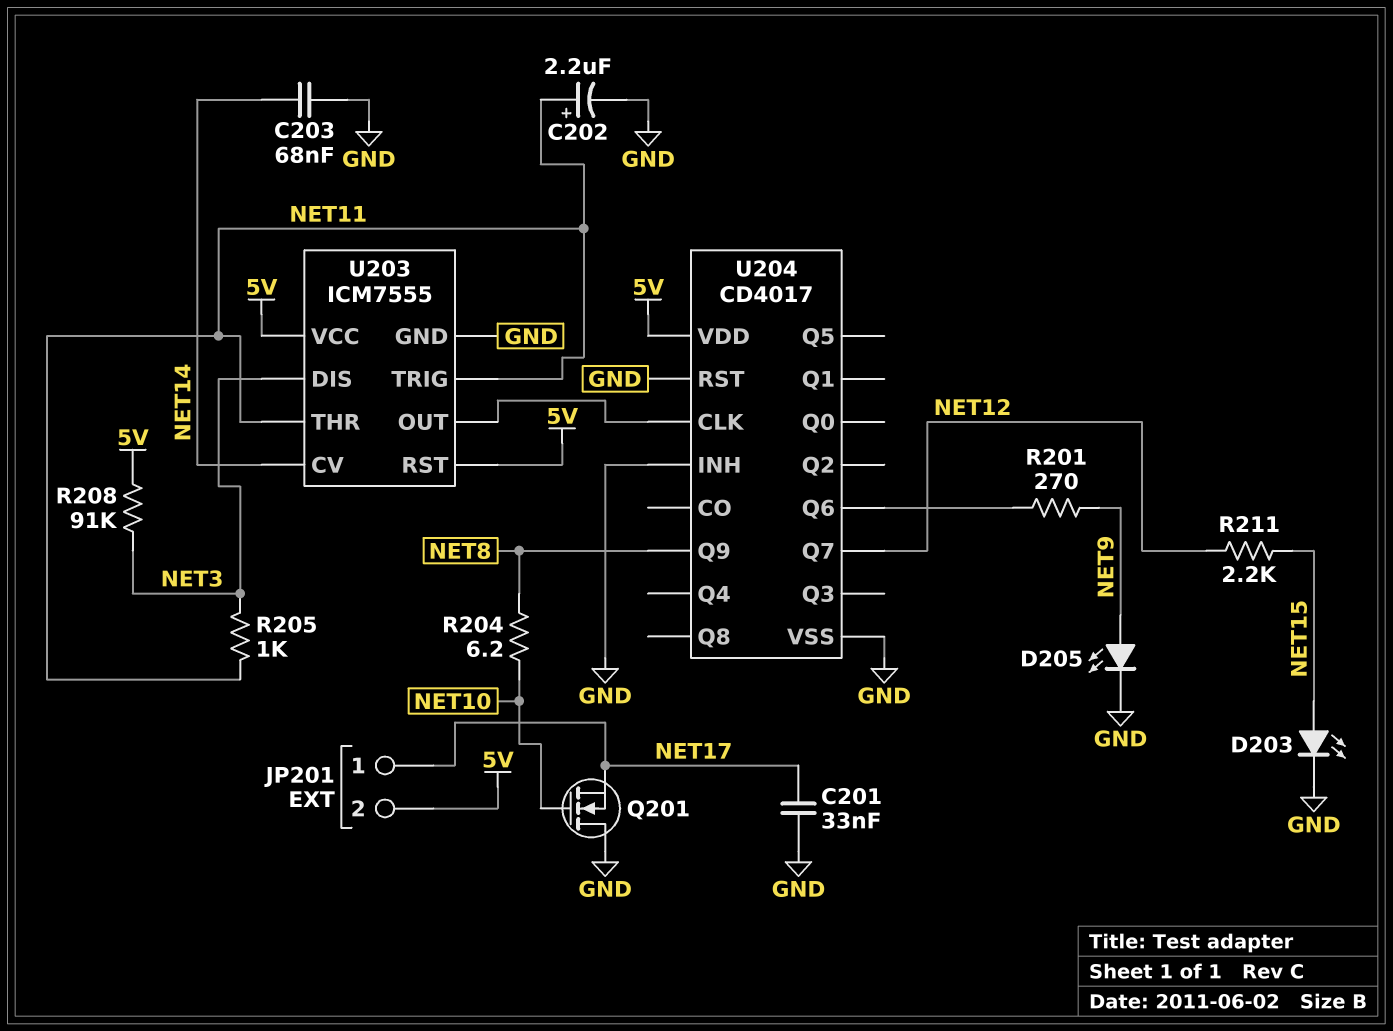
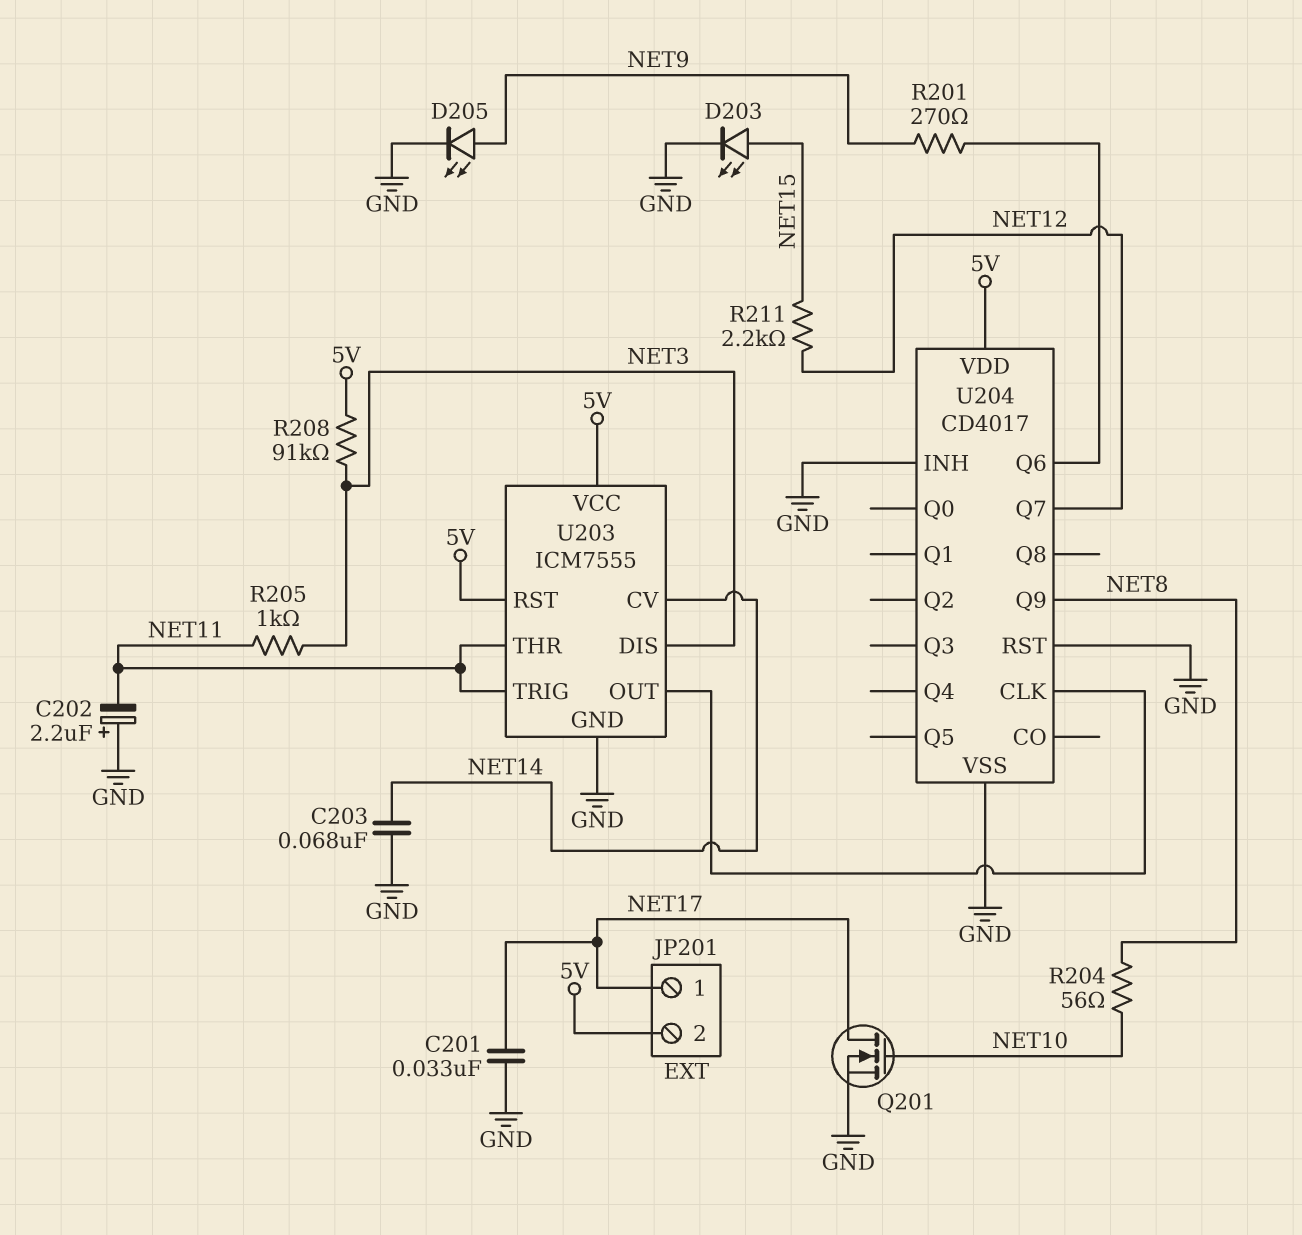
C202: 2.2uF (plus NET11, minus GND) -> 2.2uF (plus GND, minus NET11)
Q201: NMOS (G NET10, D GND, S NET17) -> NMOS (G NET10, D NET17, S GND)
R204: 6.2 (NET8, NET10) -> 56 (NET8, NET10)

